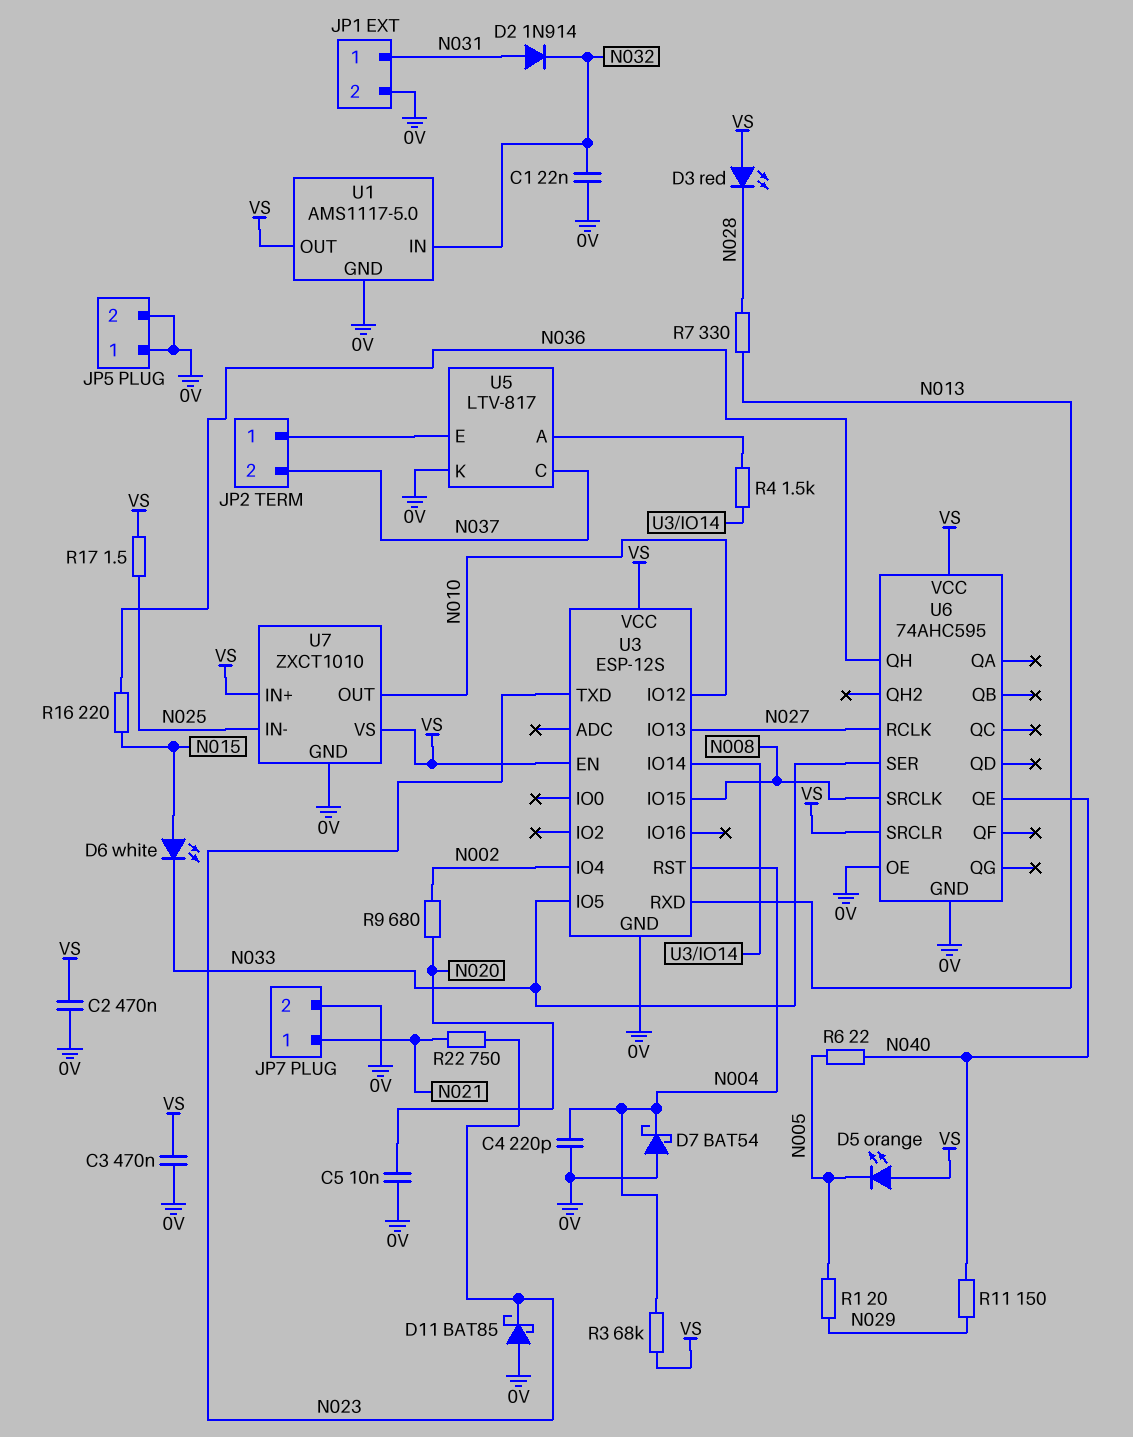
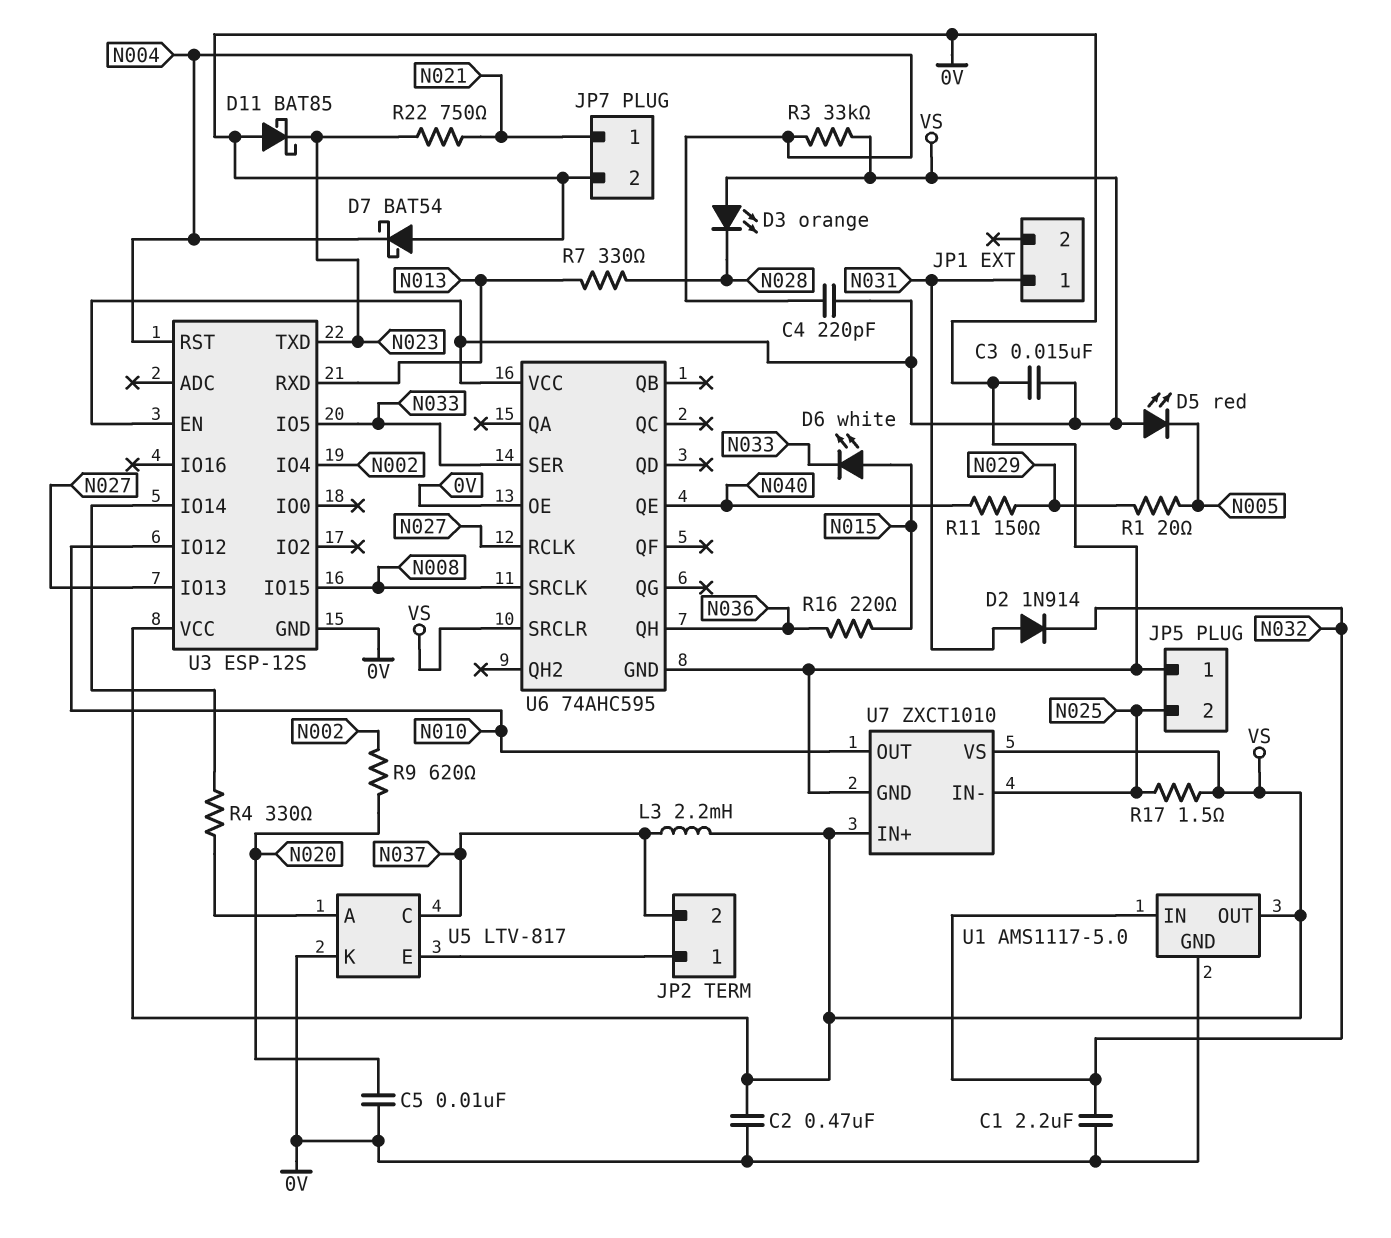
C1: 22nF (0V, N032) -> 2.2uF (0V, N032)
C3: 470nF (0V, VS) -> 15nF (0V, VS)
C4: 220pF (0V, N004) -> 220pF (N004, VS)
D3: LED red (A VS, K N028) -> LED orange (A VS, K N028)
D5: LED orange (A VS, K N005) -> LED red (A VS, K N005)
JP1 pin 2: 0V -> none
JP5 pin 2: 0V -> N025
L3: none -> 2.2mH (N037, VS)
R3: 68k (N004, VS) -> 33k (N004, VS)
R4: 1.5k (U3/IO14, U5/A) -> 330 (U3/IO14, U5/A)
R6: 22 (N005, N040) -> none
R9: 680 (N002, N020) -> 620 (N002, N020)

